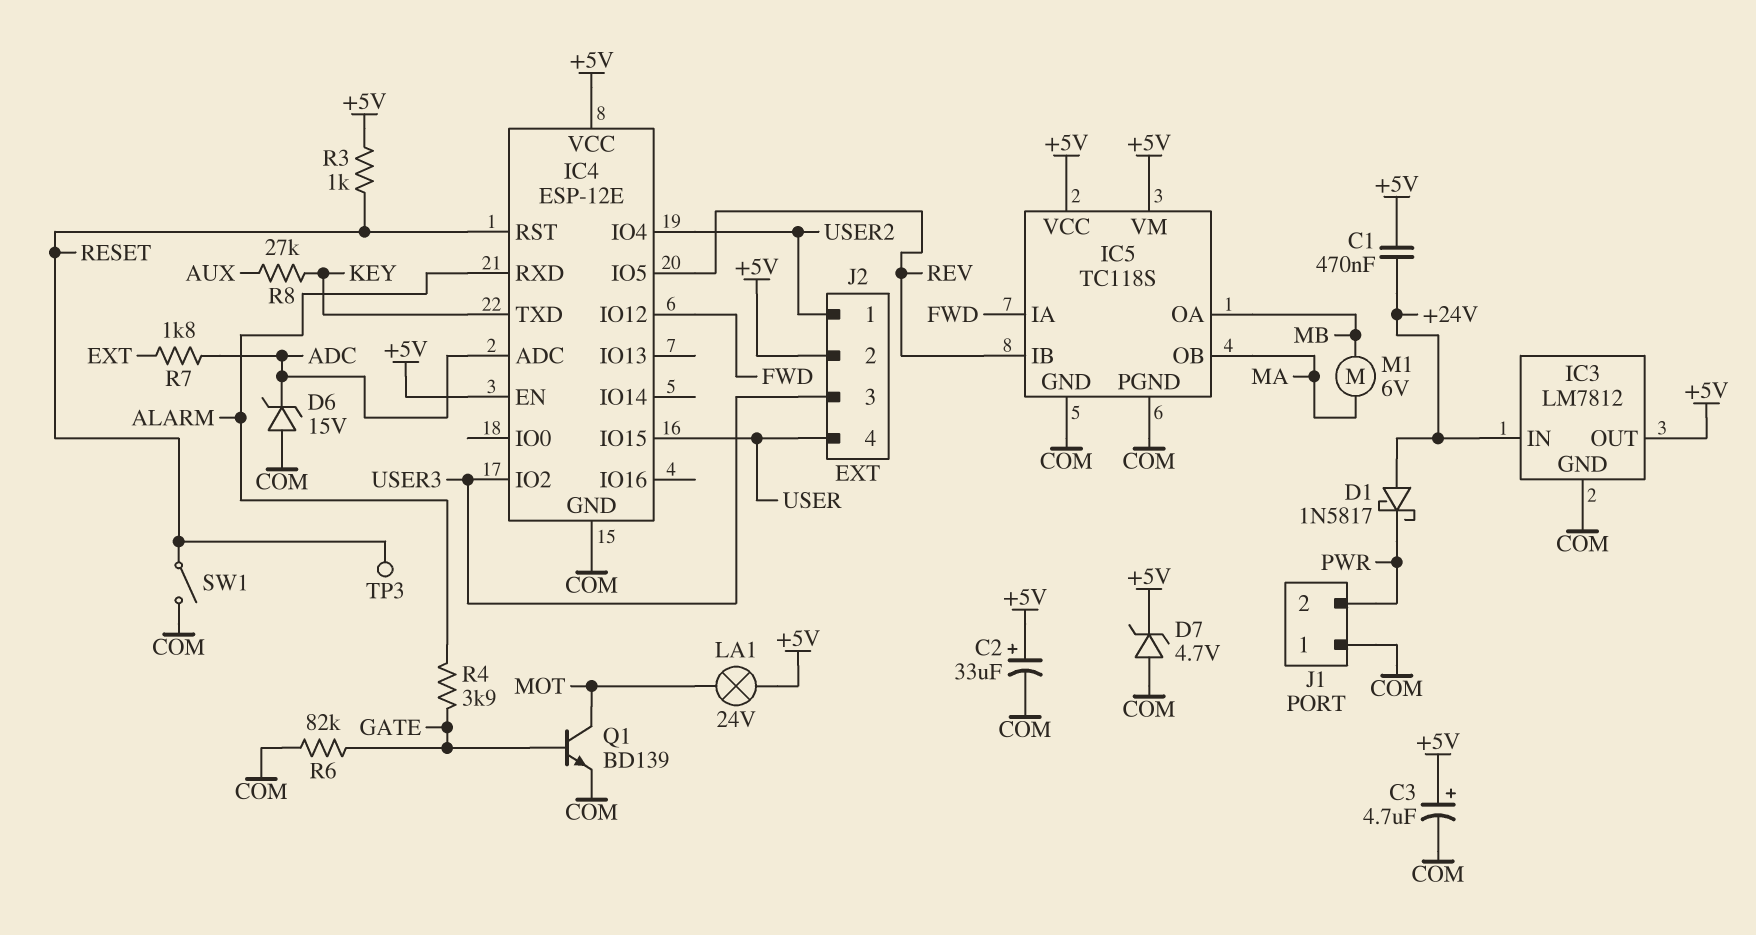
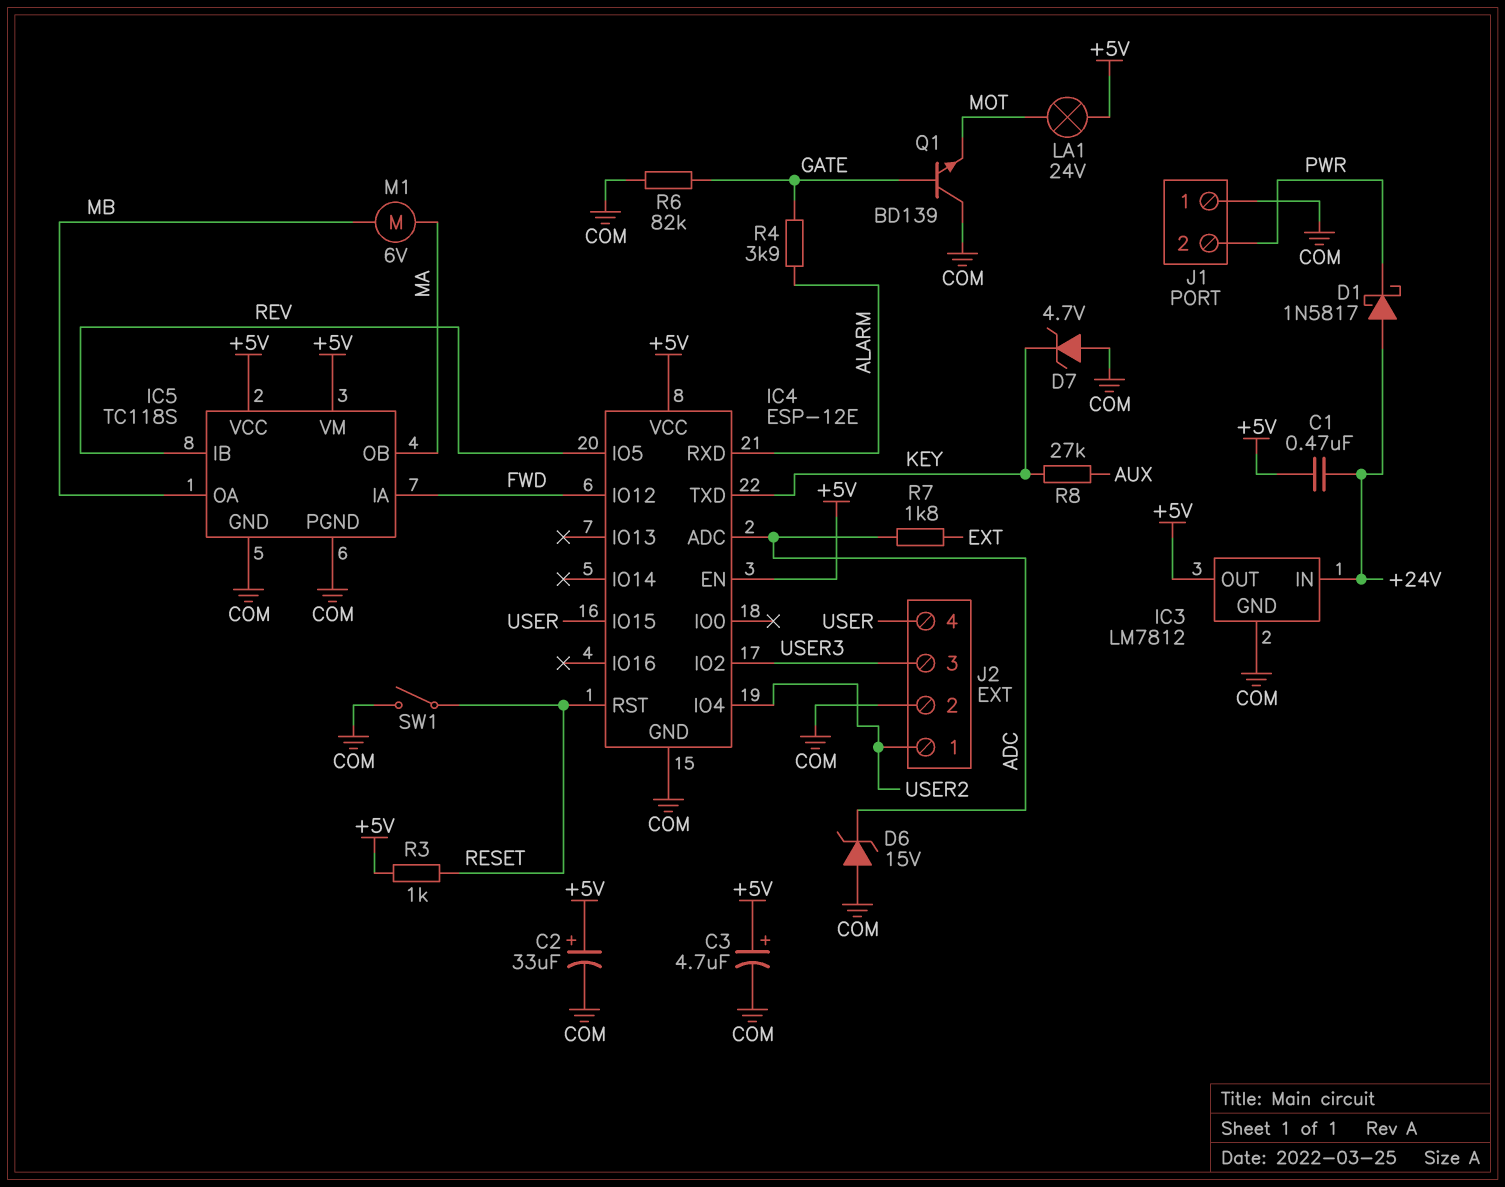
D7: zener 4.7V (A COM, K +5V) -> zener 4.7V (A COM, K KEY)
J2 pin 2: +5V -> COM
Q1: NPN BD139 (B GATE, C MOT, E COM) -> NPN BD139 (B GATE, C COM, E MOT)
TP3: test point (RESET) -> none

